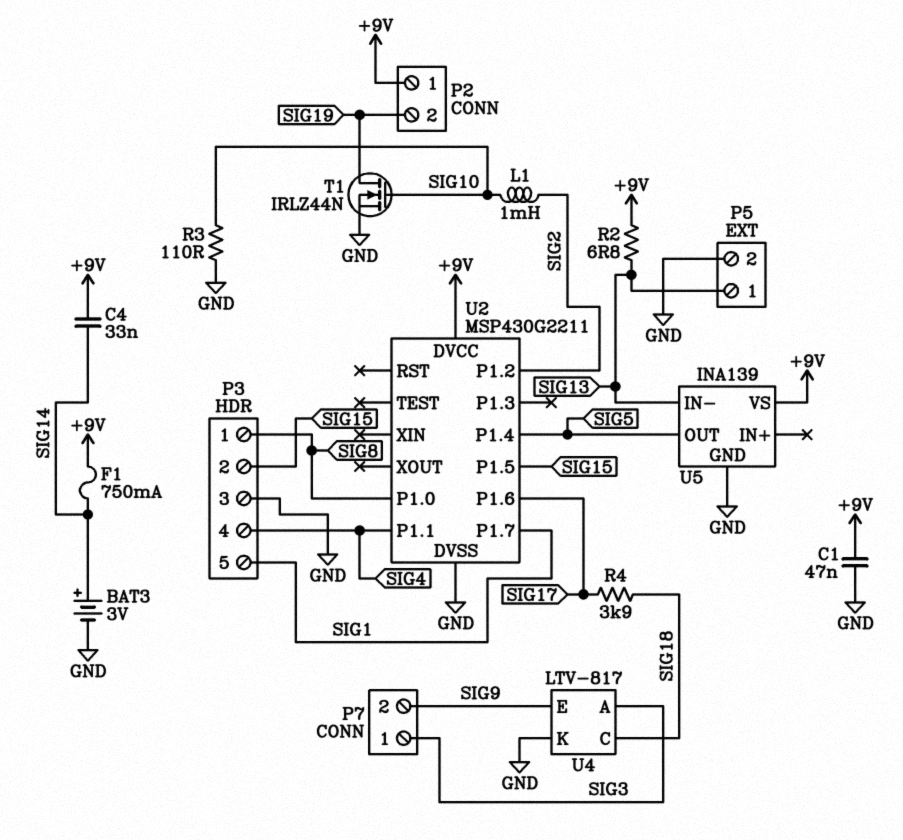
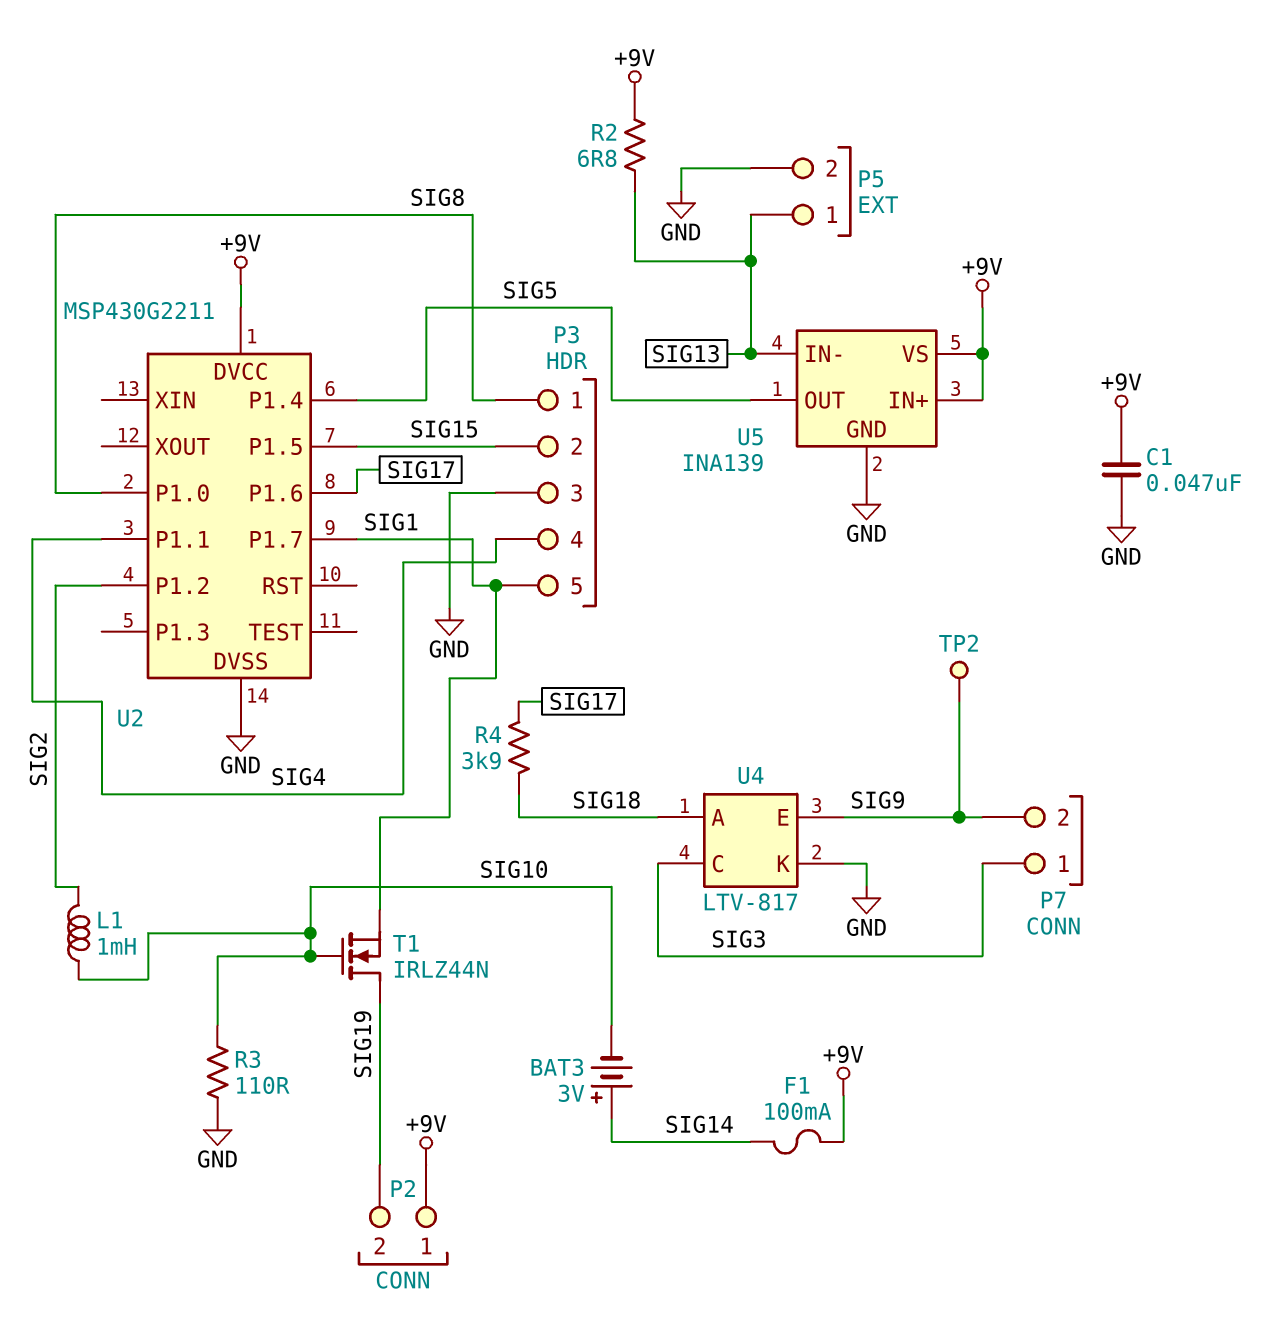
BAT3: 3V (plus SIG14, minus GND) -> 3V (plus SIG14, minus SIG10)
C4: 33nF (+9V, SIG14) -> none
F1: 750mA (+9V, SIG14) -> 100mA (+9V, SIG14)
T1: NMOS IRLZ44N (G SIG10, D SIG19, S GND) -> NMOS IRLZ44N (G SIG10, D SIG19, S SIG1)
TP2: none -> test point (SIG9)
U4 pin A: SIG3 -> SIG18
U4 pin C: SIG18 -> SIG3
U5 pin IN+: none -> +9V

